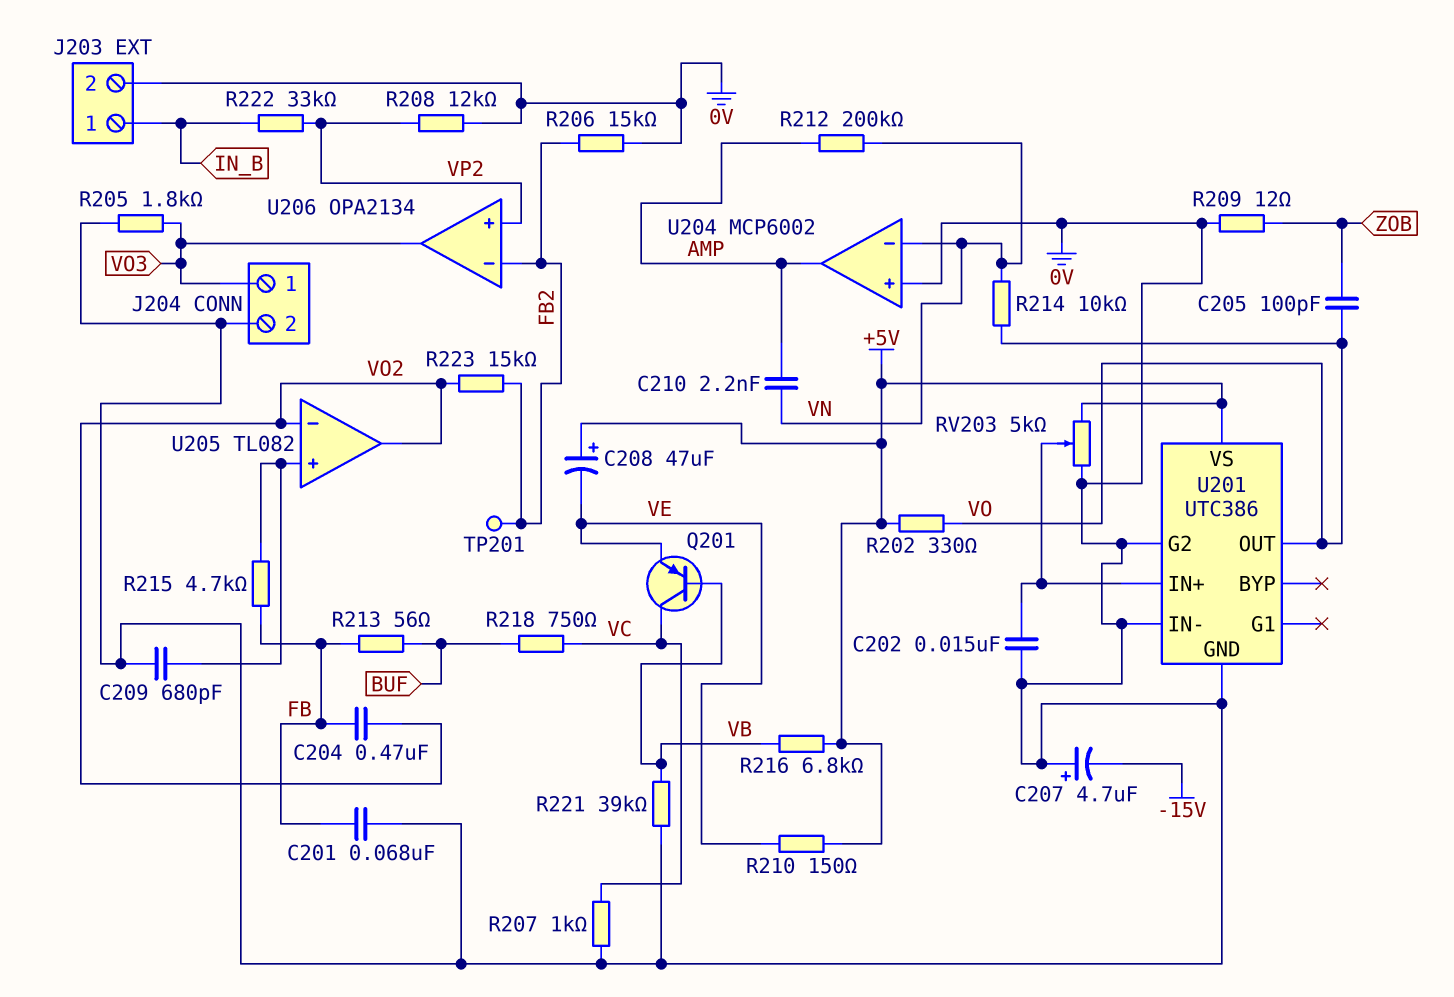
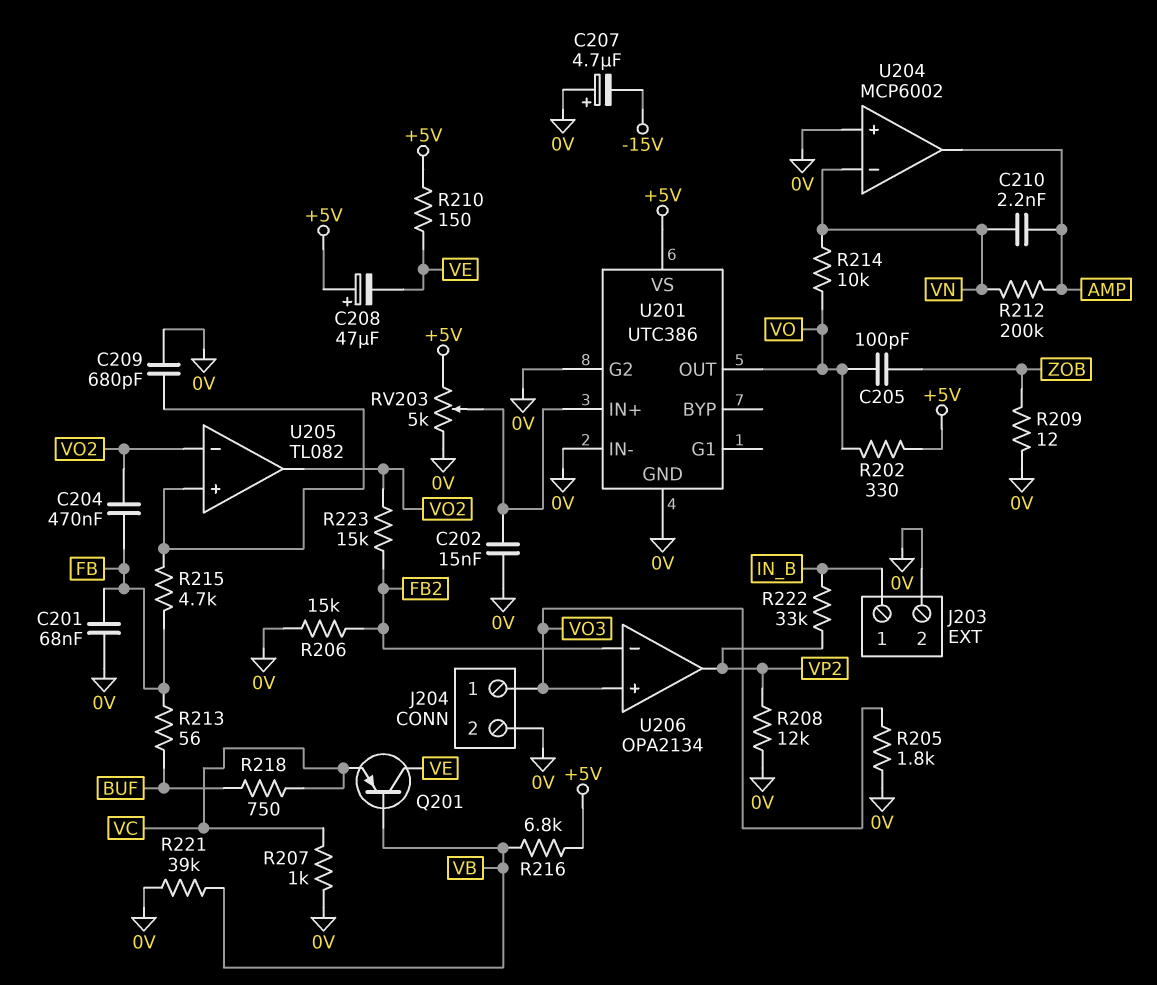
Q201: PNP (B VB, C VC, E VE) -> PNP (B VB, C VE, E VC)
TP201: test point (FB2) -> none
U206 pin in+: VP2 -> VO3
U206 pin out: VO3 -> VP2

